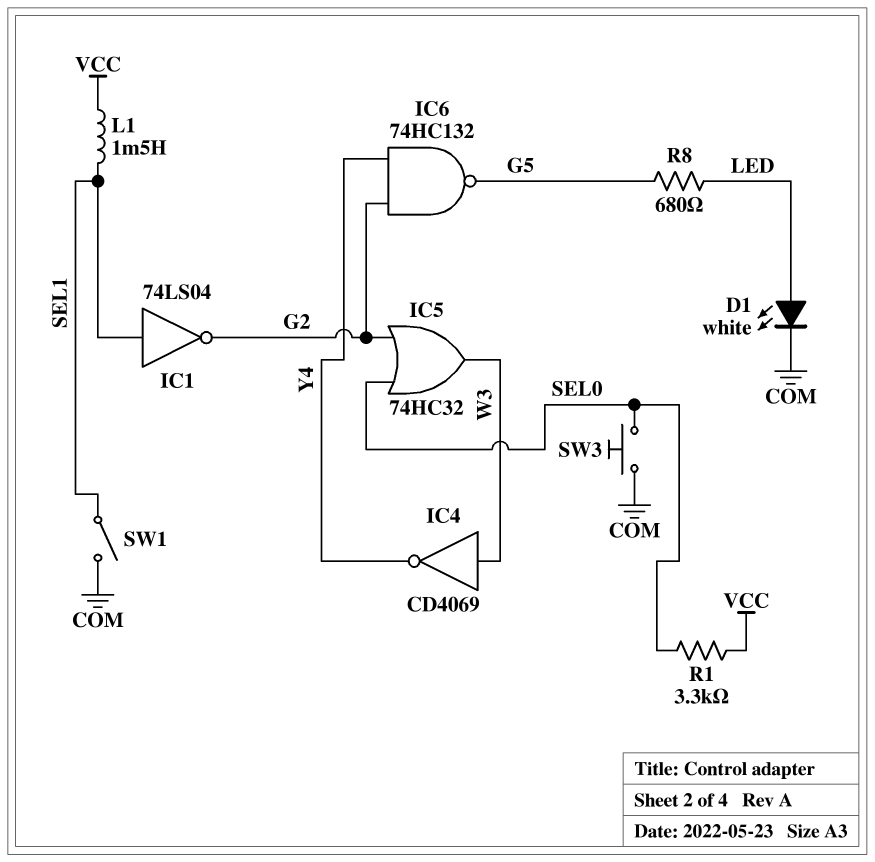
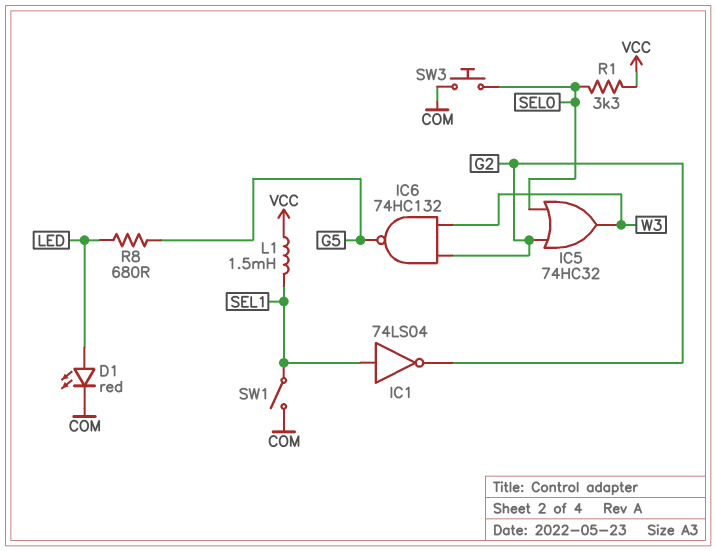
D1: LED white (A LED, K COM) -> LED red (A LED, K COM)
IC4: NOT CD4069 (in W3, out Y4) -> none
IC6: NAND 74HC132 (in G2, in Y4, out G5) -> NAND 74HC132 (in G2, in W3, out G5)

